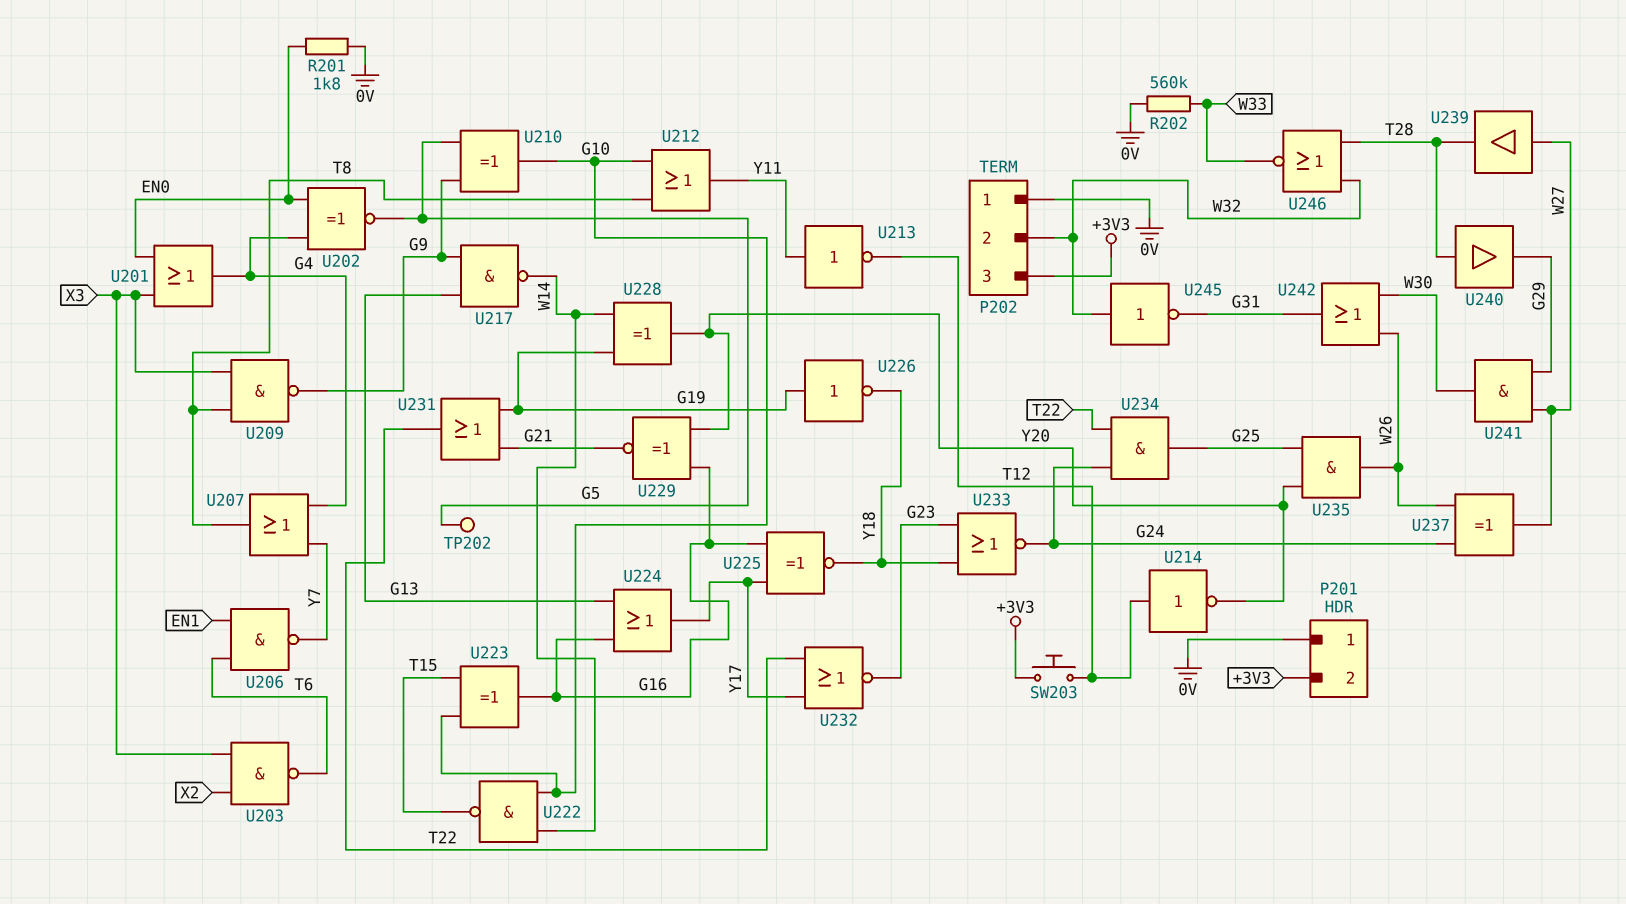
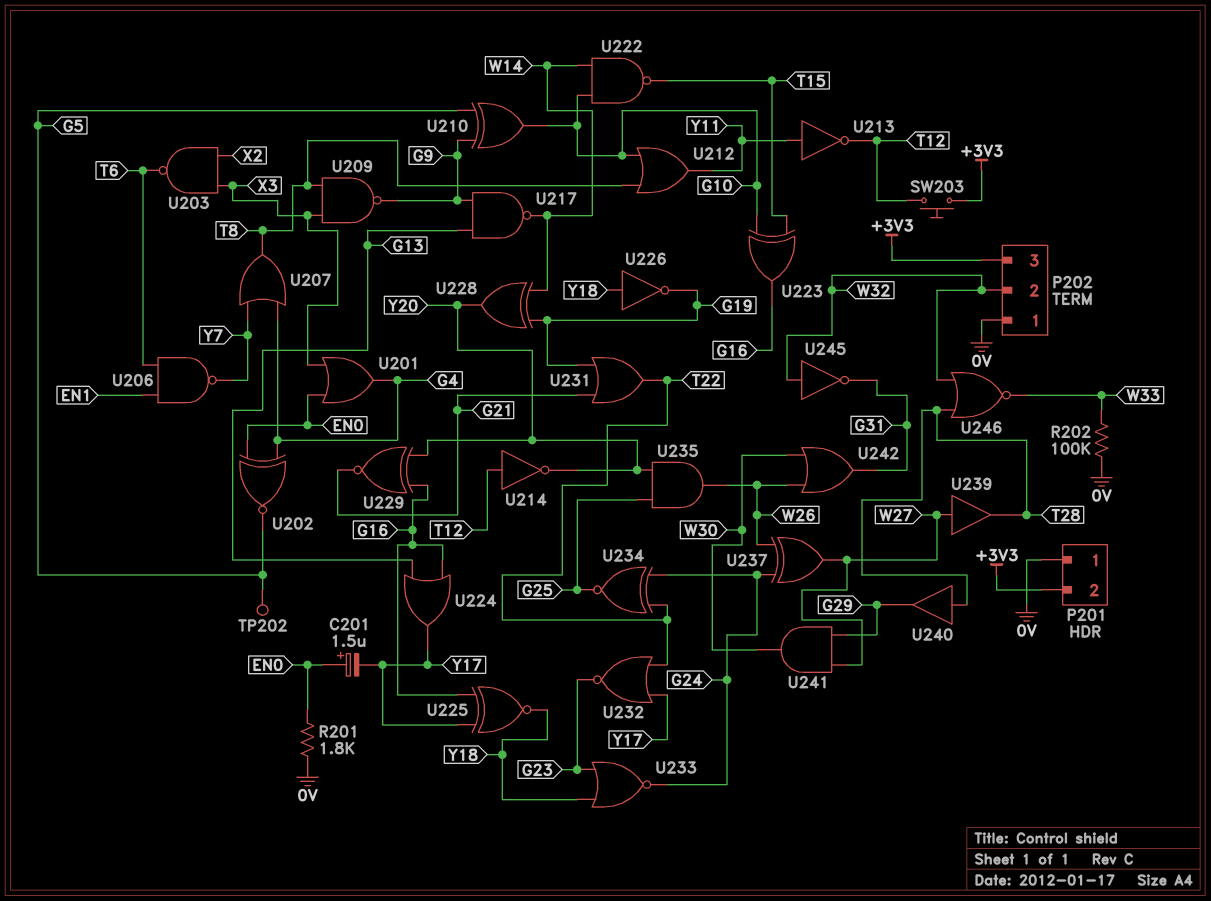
C201: none -> 1.5uF (plus EN0, minus Y17)
R202: 560k (0V, W33) -> 100k (0V, W33)
U226: NOT (in G19, out Y18) -> NOT (in Y18, out G19)
U234: AND (in G24, in T22, out G25) -> XNOR (in G24, in T22, out G25)

